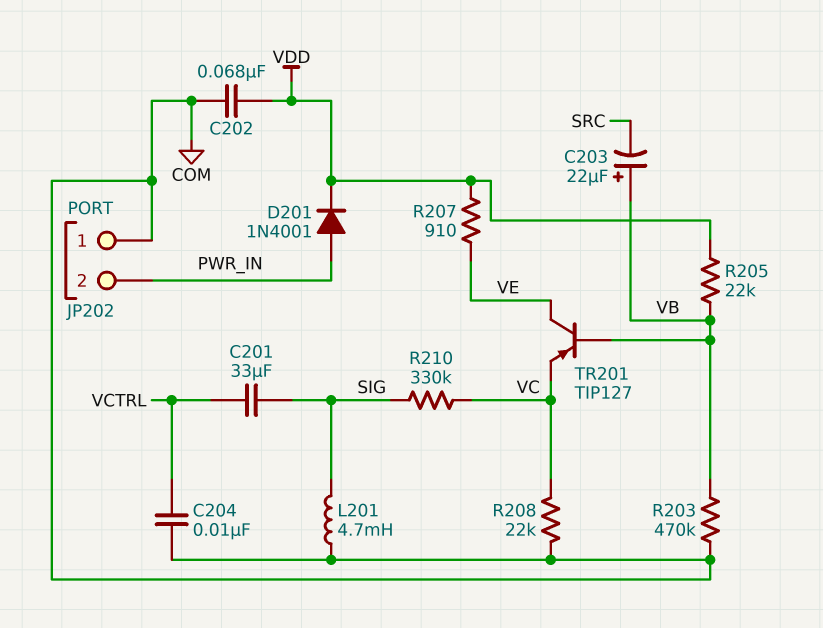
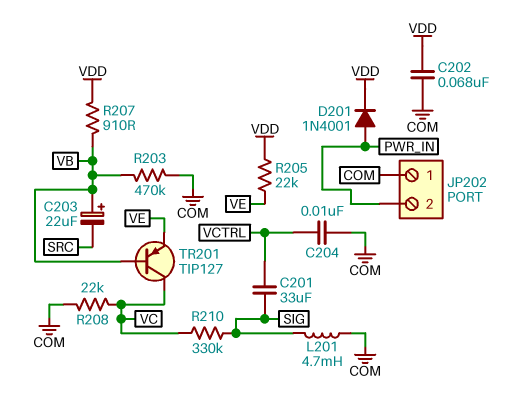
R205: 22k (VB, VDD) -> 22k (VDD, VE)
R207: 910 (VDD, VE) -> 910 (VB, VDD)
TR201: PNP TIP127 (B VB, C VE, E VC) -> PNP TIP127 (B VB, C VC, E VE)

